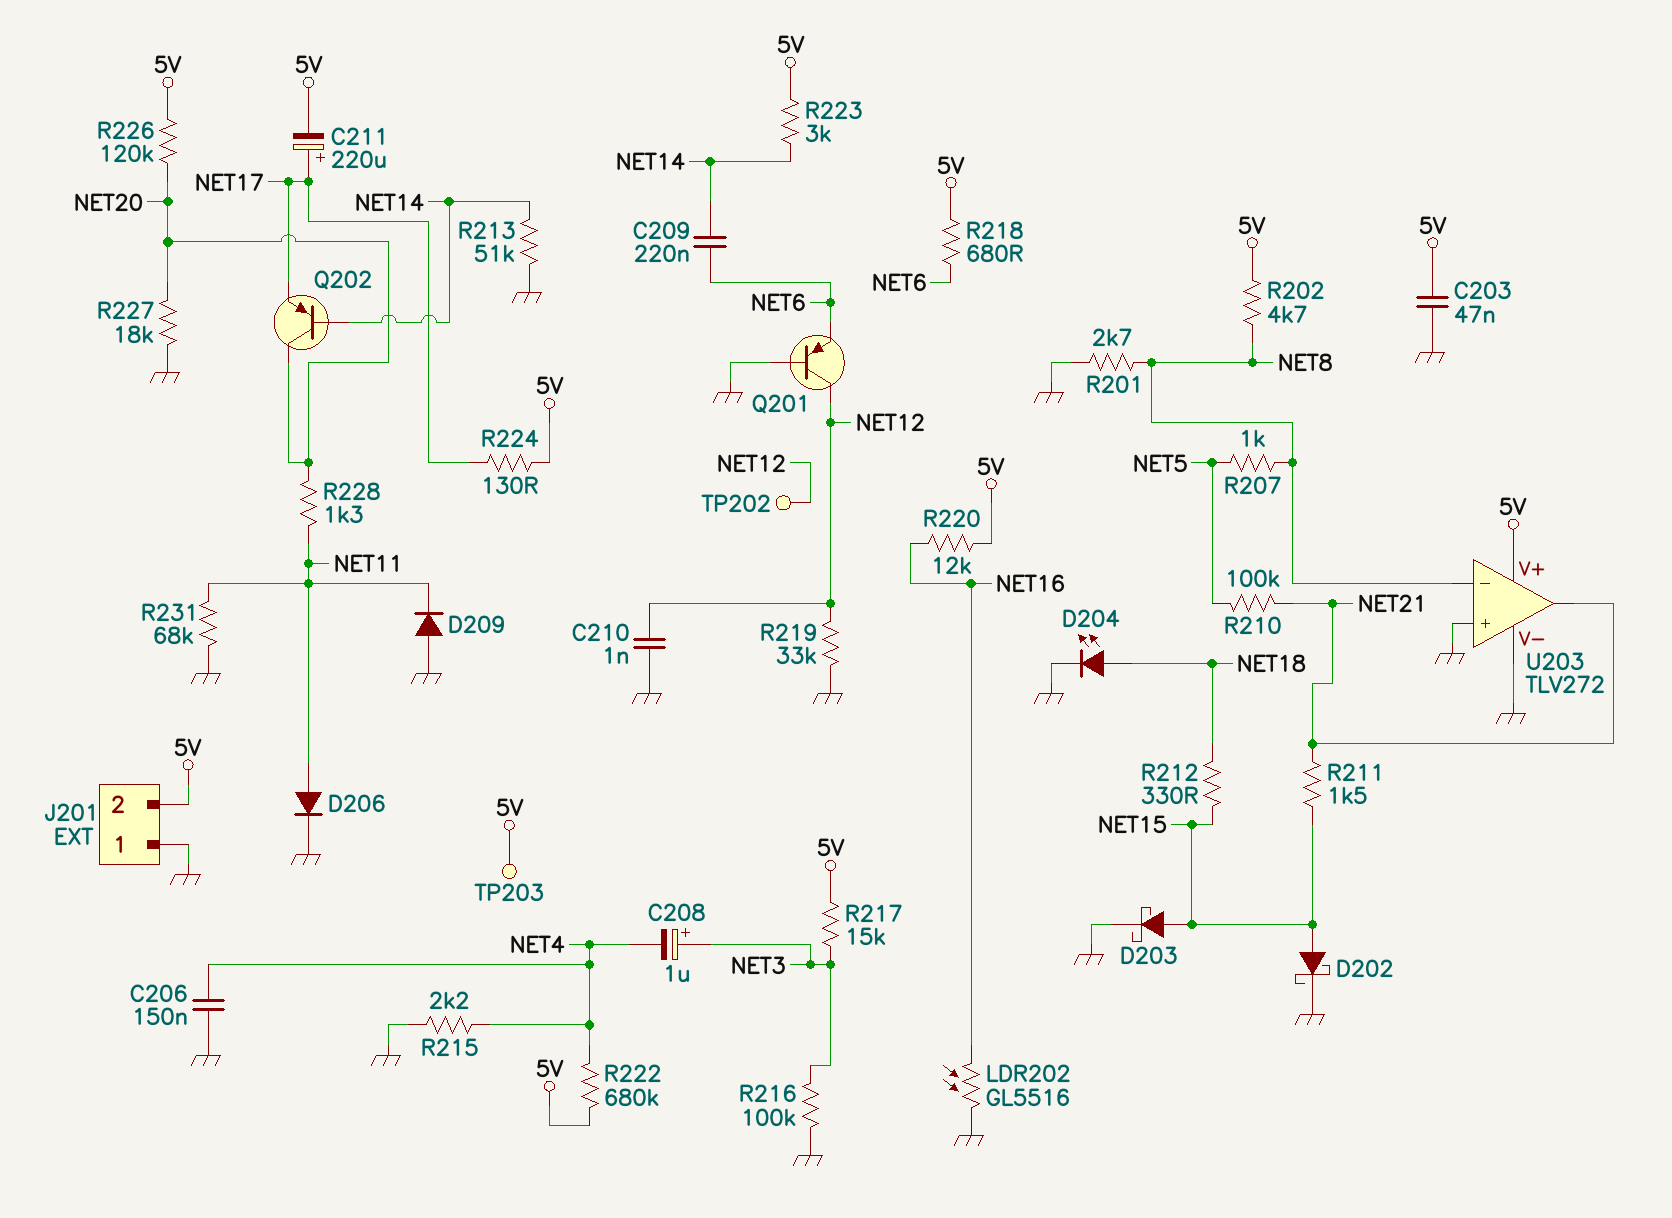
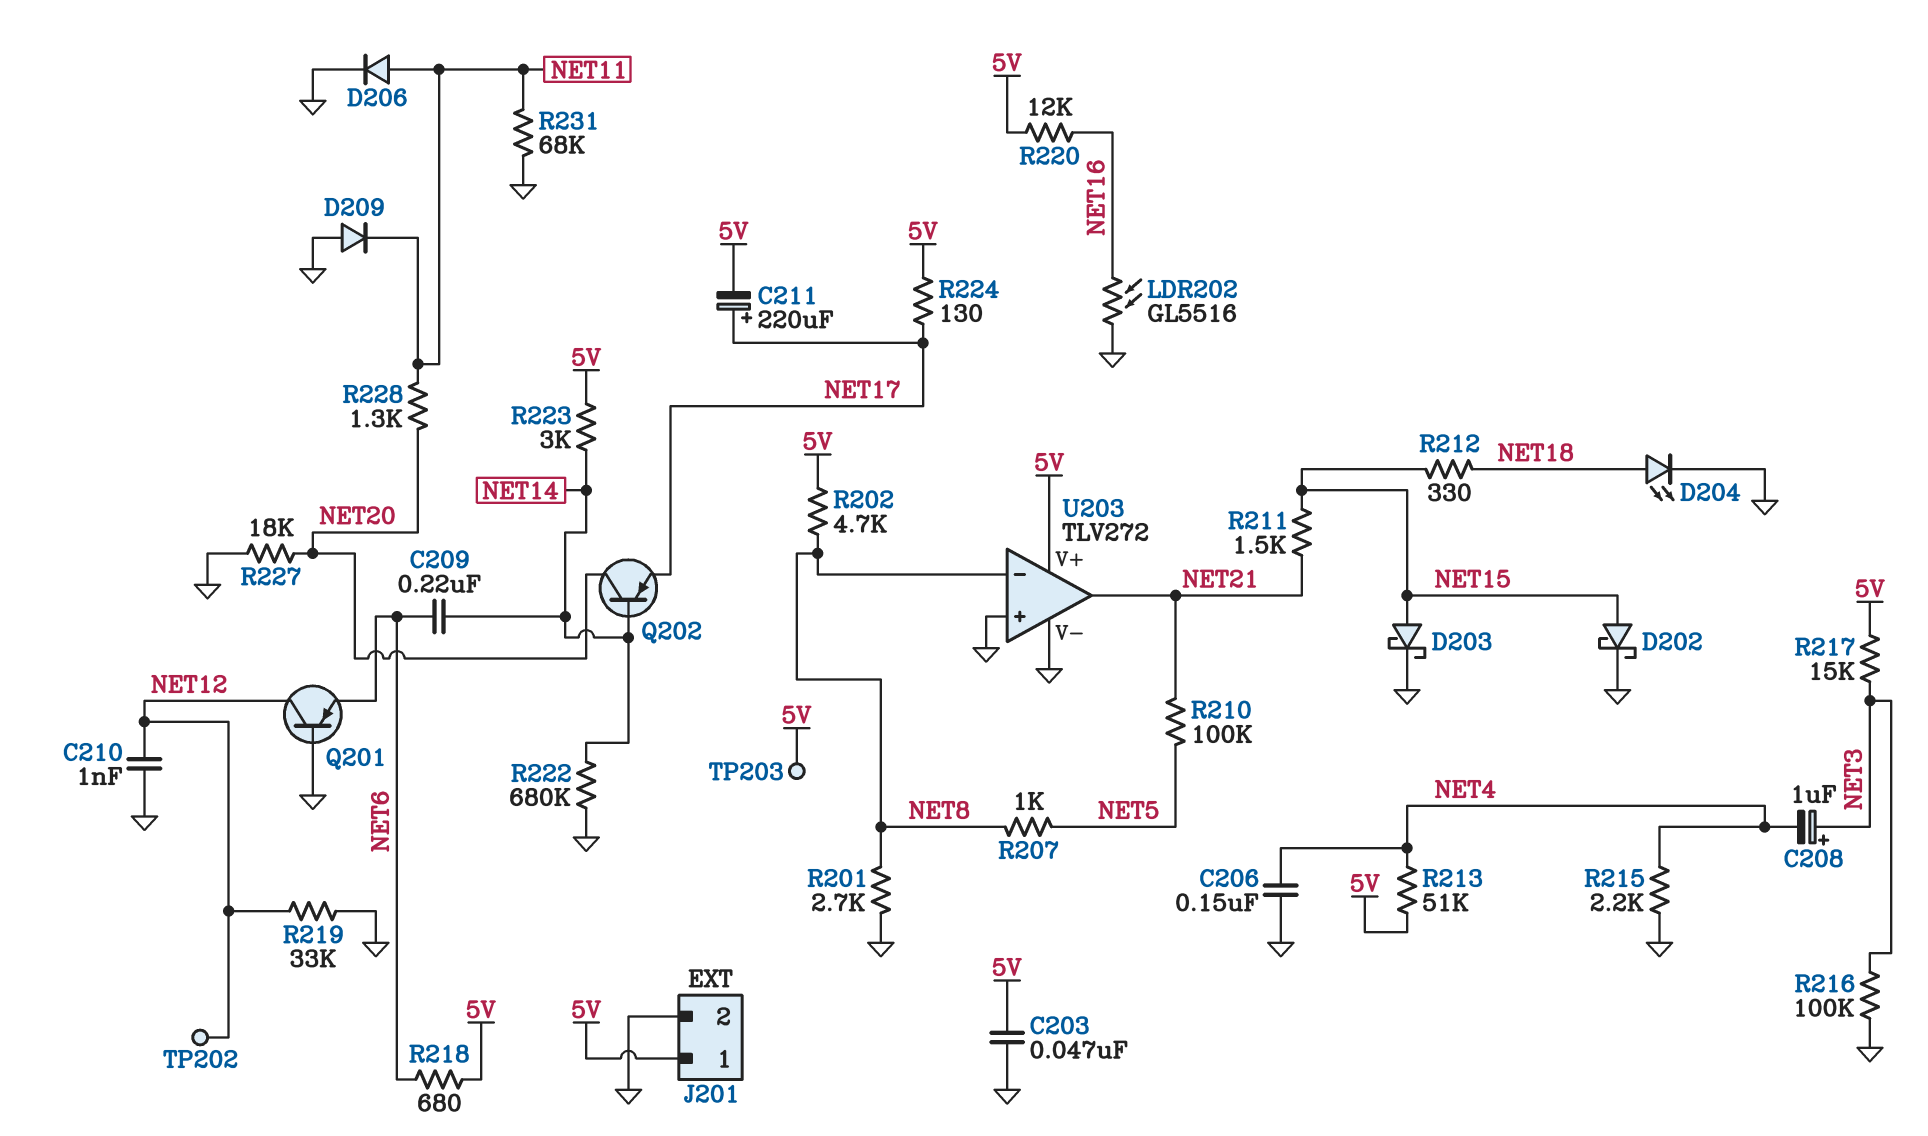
J201 pin 1: GND -> 5V
J201 pin 2: 5V -> GND
R213: 51k (GND, NET14) -> 51k (5V, NET4)
R222: 680k (5V, NET4) -> 680k (GND, NET14)
R226: 120k (5V, NET20) -> none

